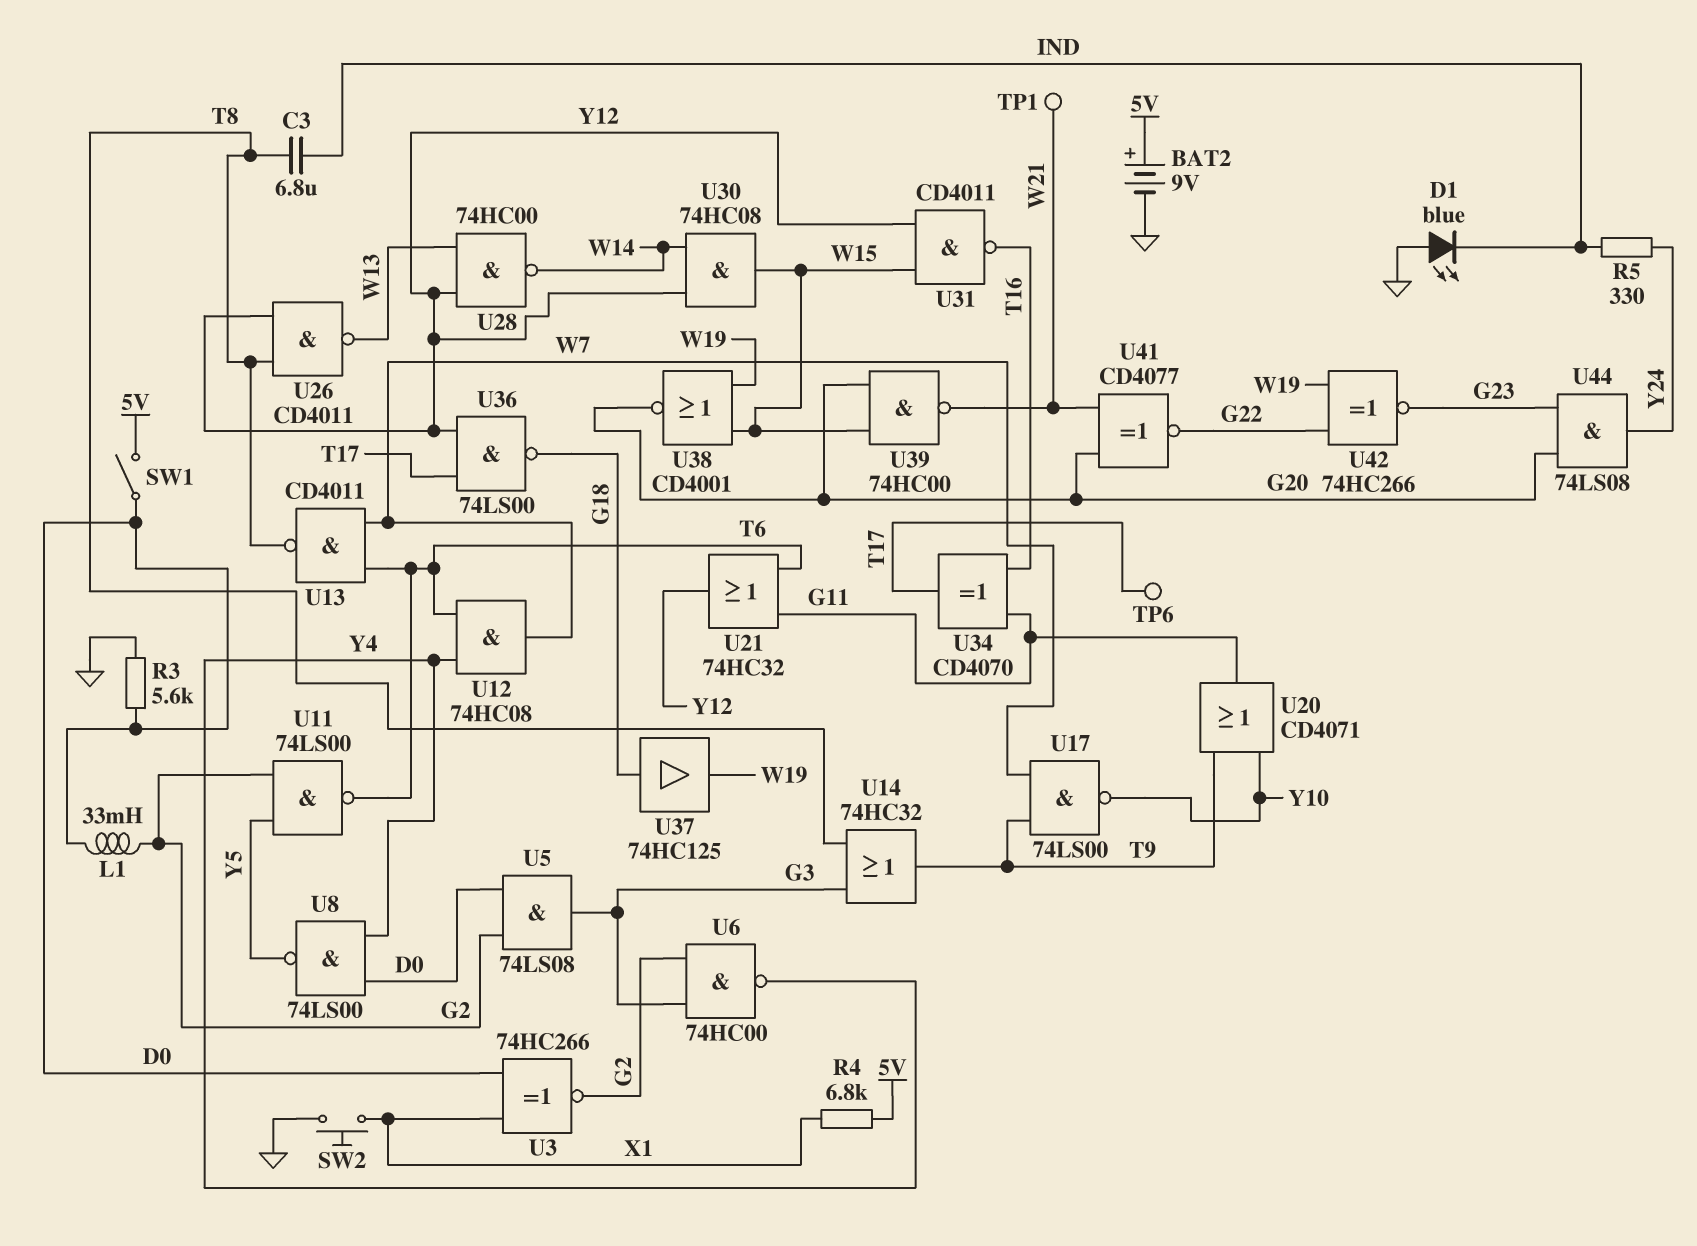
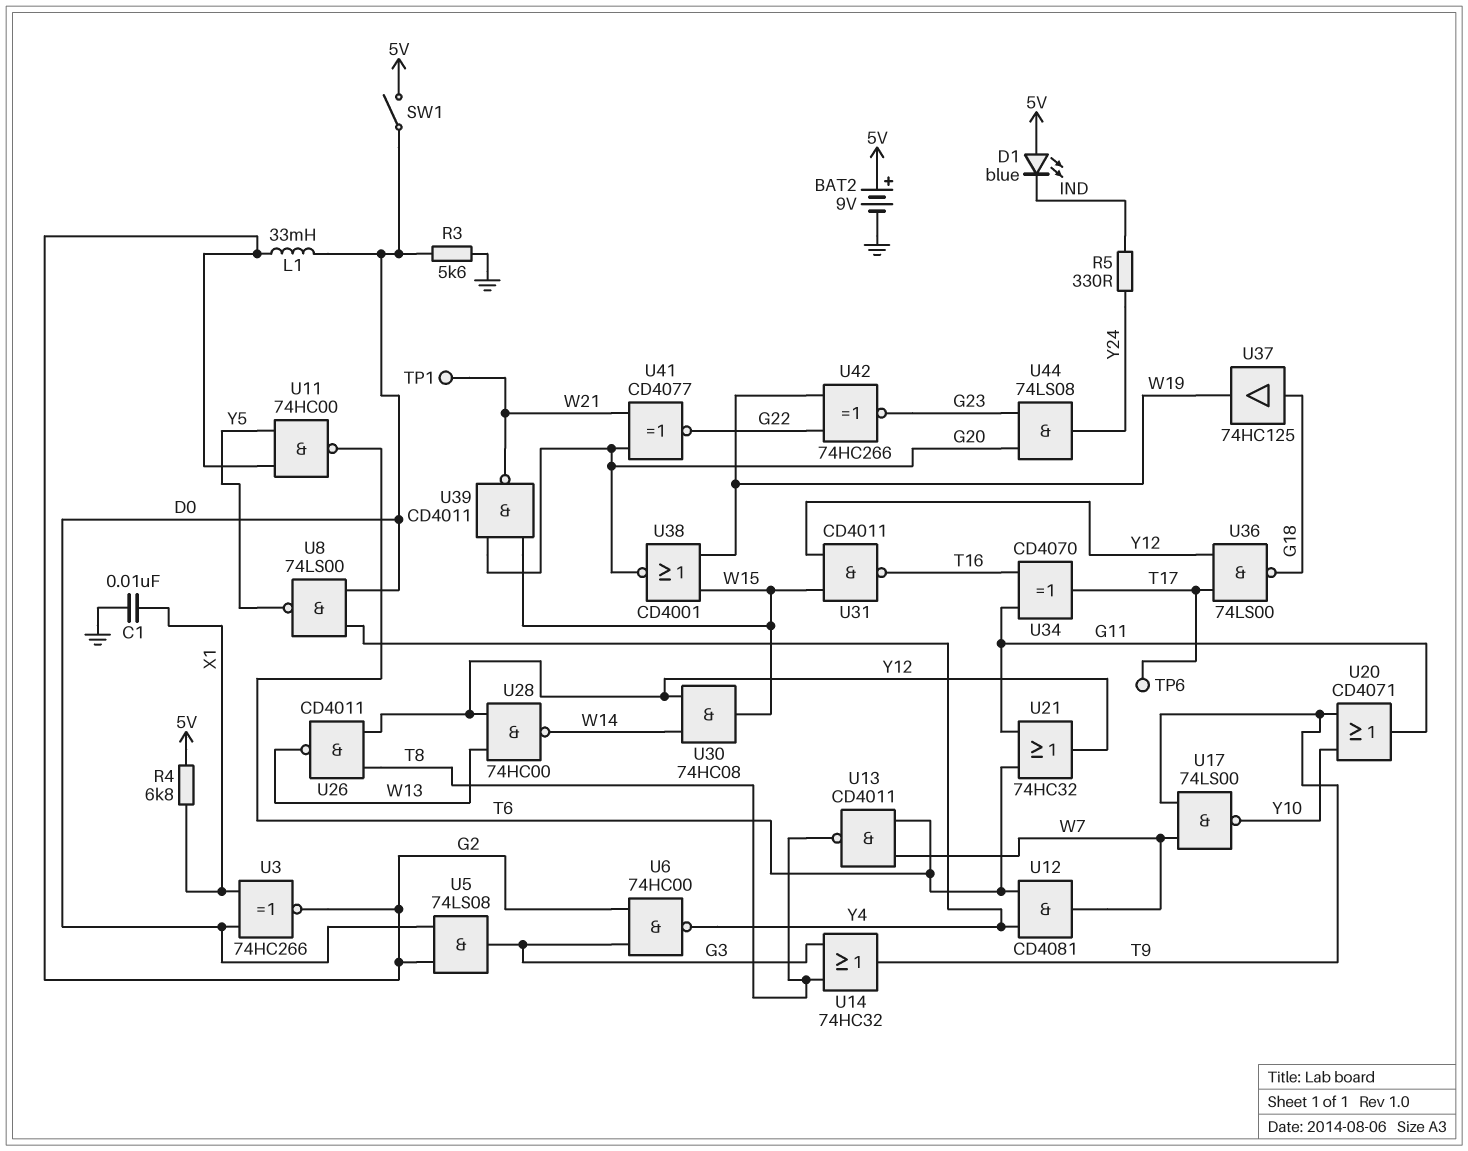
C1: none -> 10nF (GND, X1)
C3: 6.8uF (IND, T8) -> none
D1: LED blue (A GND, K IND) -> LED blue (A 5V, K IND)
SW2: button (GND, X1) -> none
U11: NAND 74LS00 (in G2, in Y5, out T6) -> NAND 74HC00 (in G2, in Y5, out T6)
U12: AND 74HC08 (in T6, in Y4, out W7) -> AND CD4081 (in T6, in Y4, out W7)
U39: NAND 74HC00 (in G20, in W15, out W21) -> NAND CD4011 (in G20, in W15, out W21)

